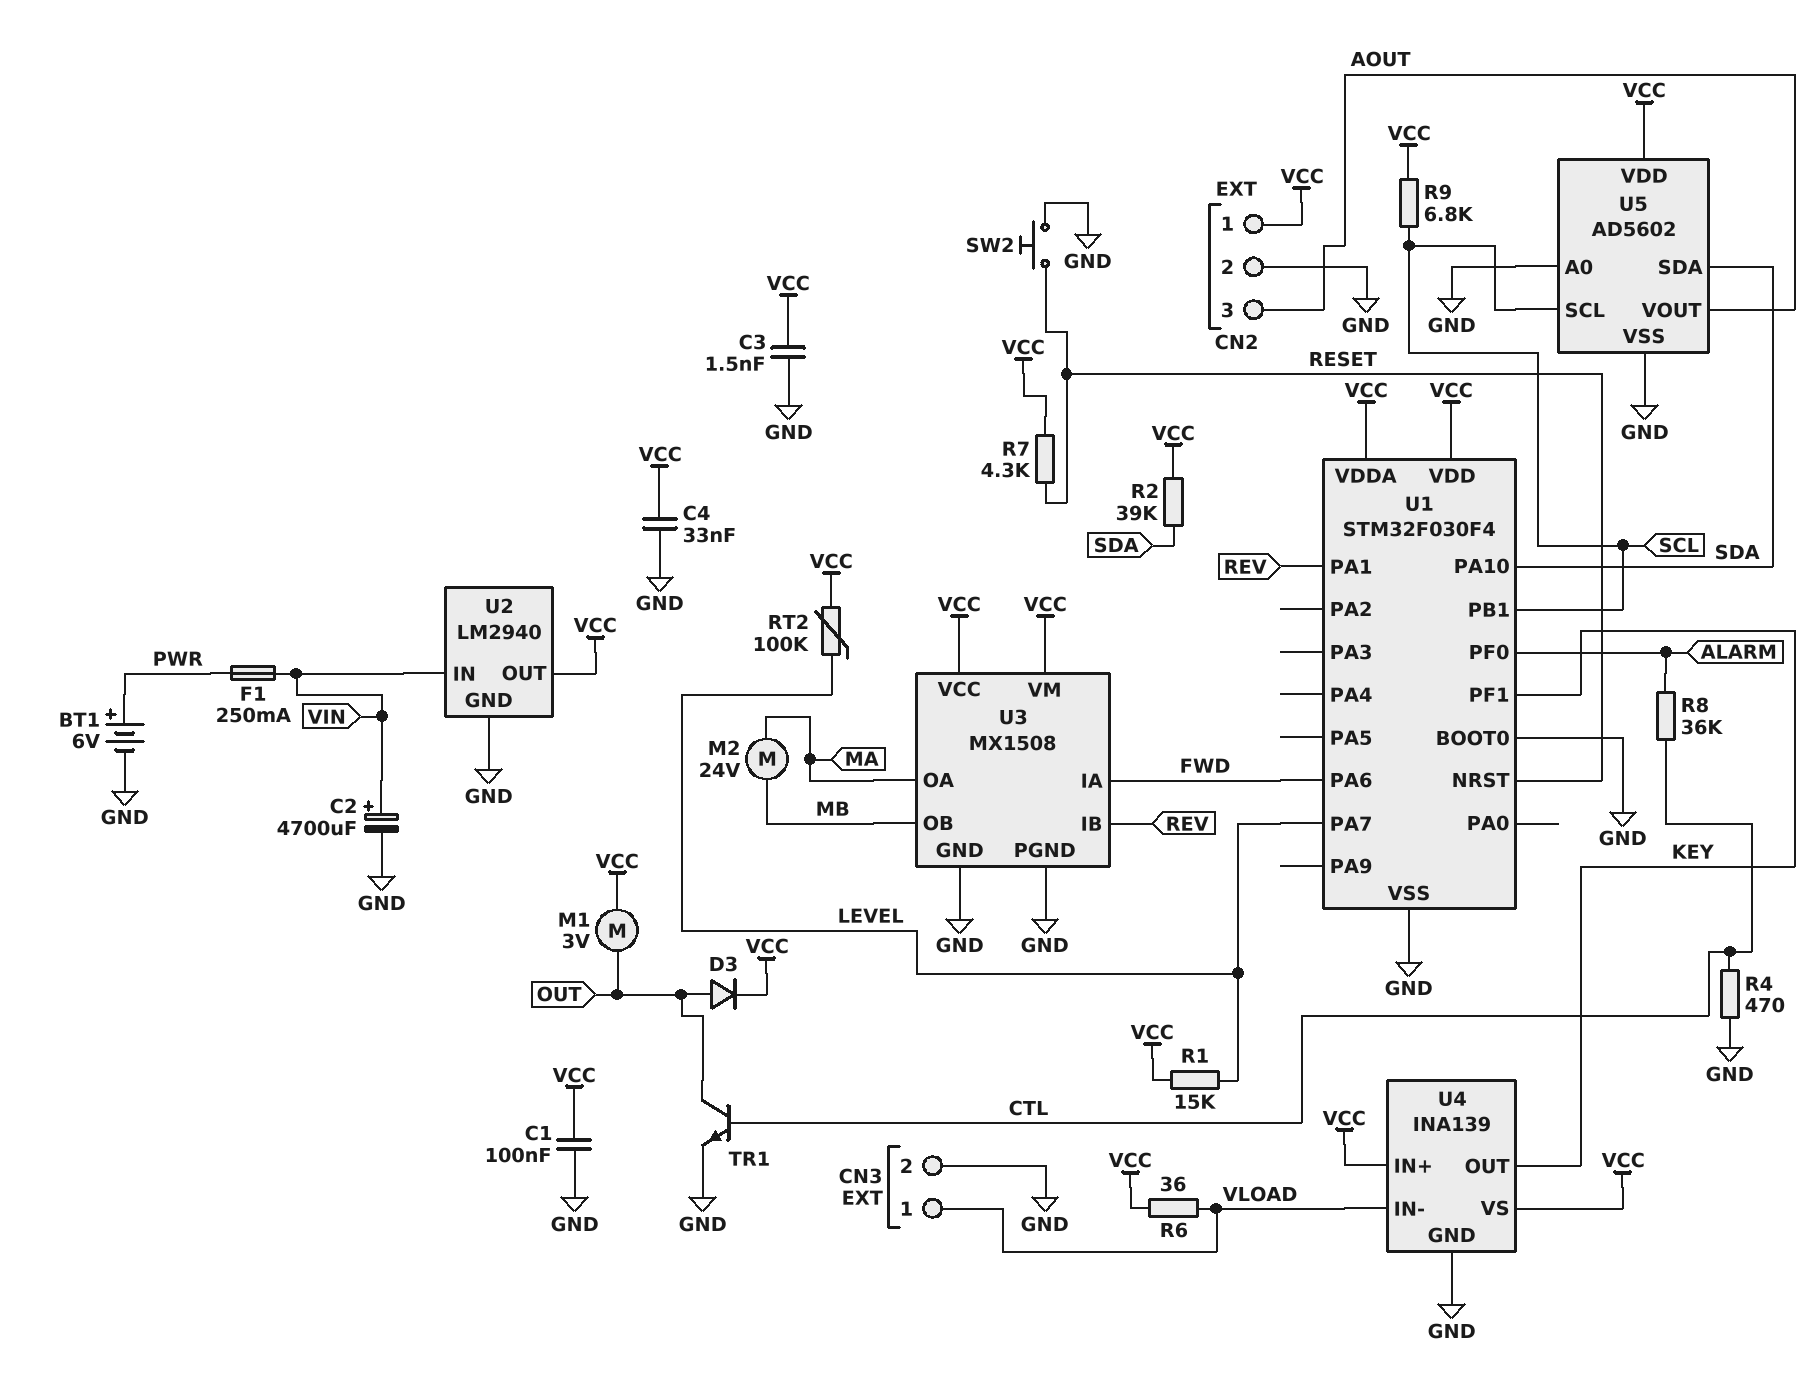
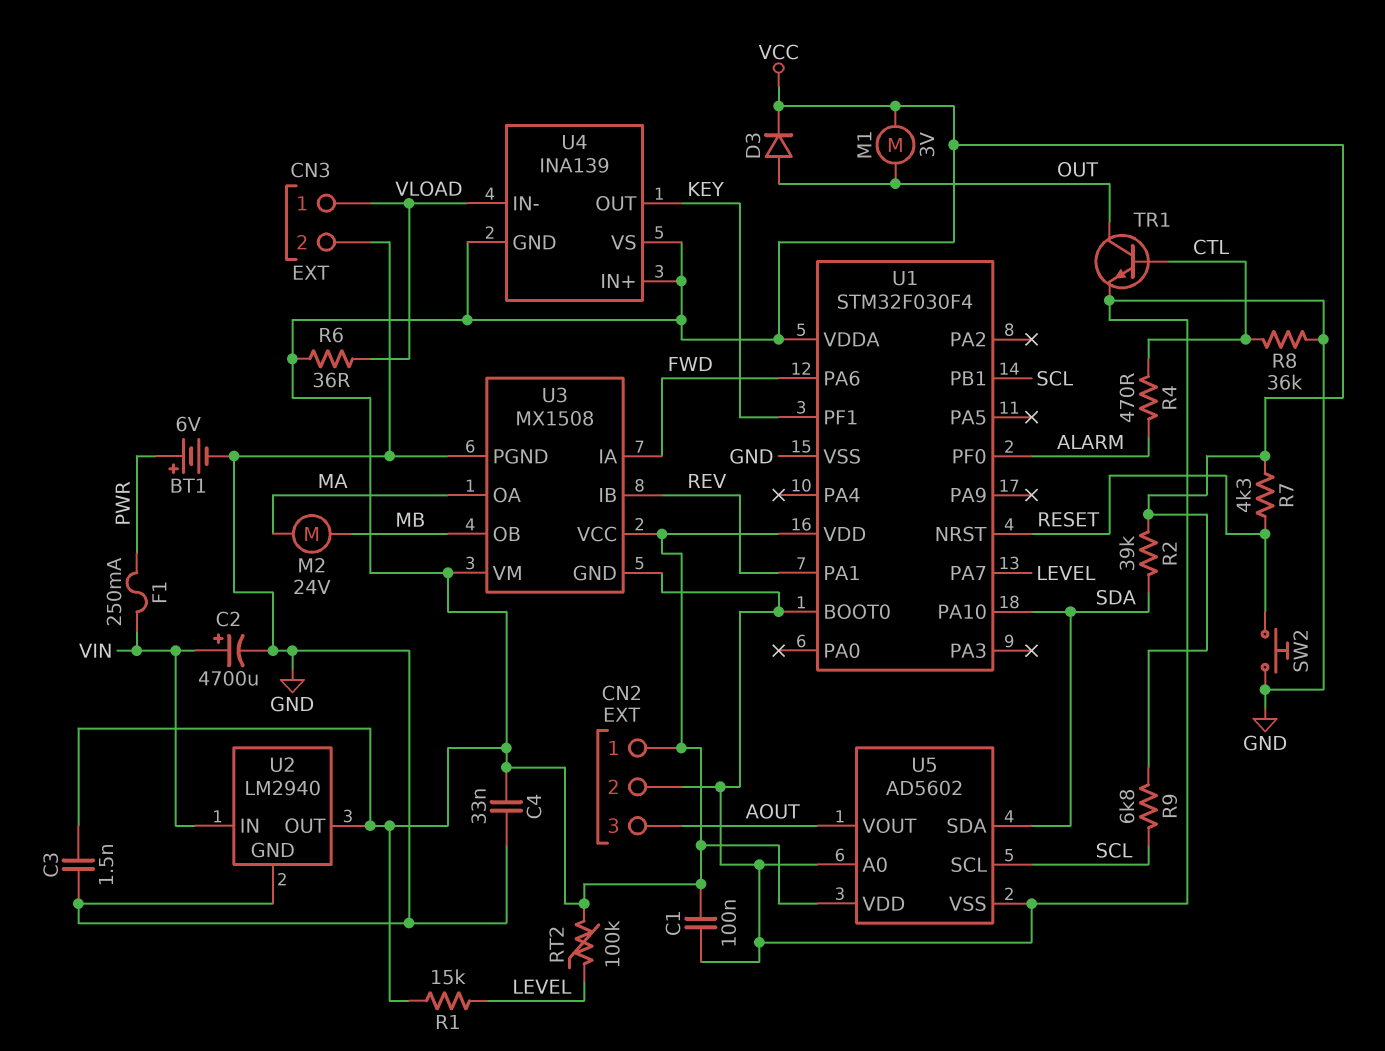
R4: 470 (CTL, GND) -> 470 (ALARM, CTL)
R8: 36k (ALARM, CTL) -> 36k (CTL, GND)
U4 pin GND: GND -> VCC

